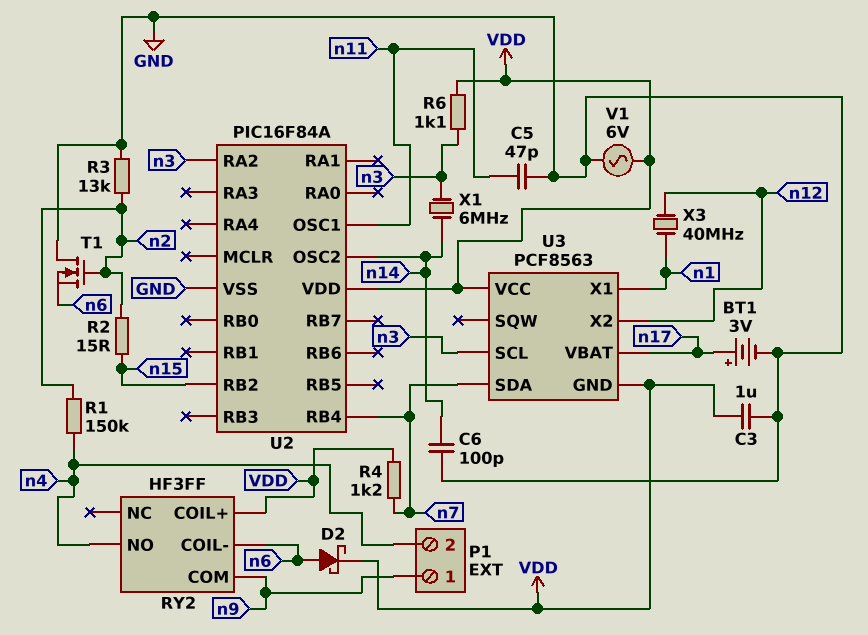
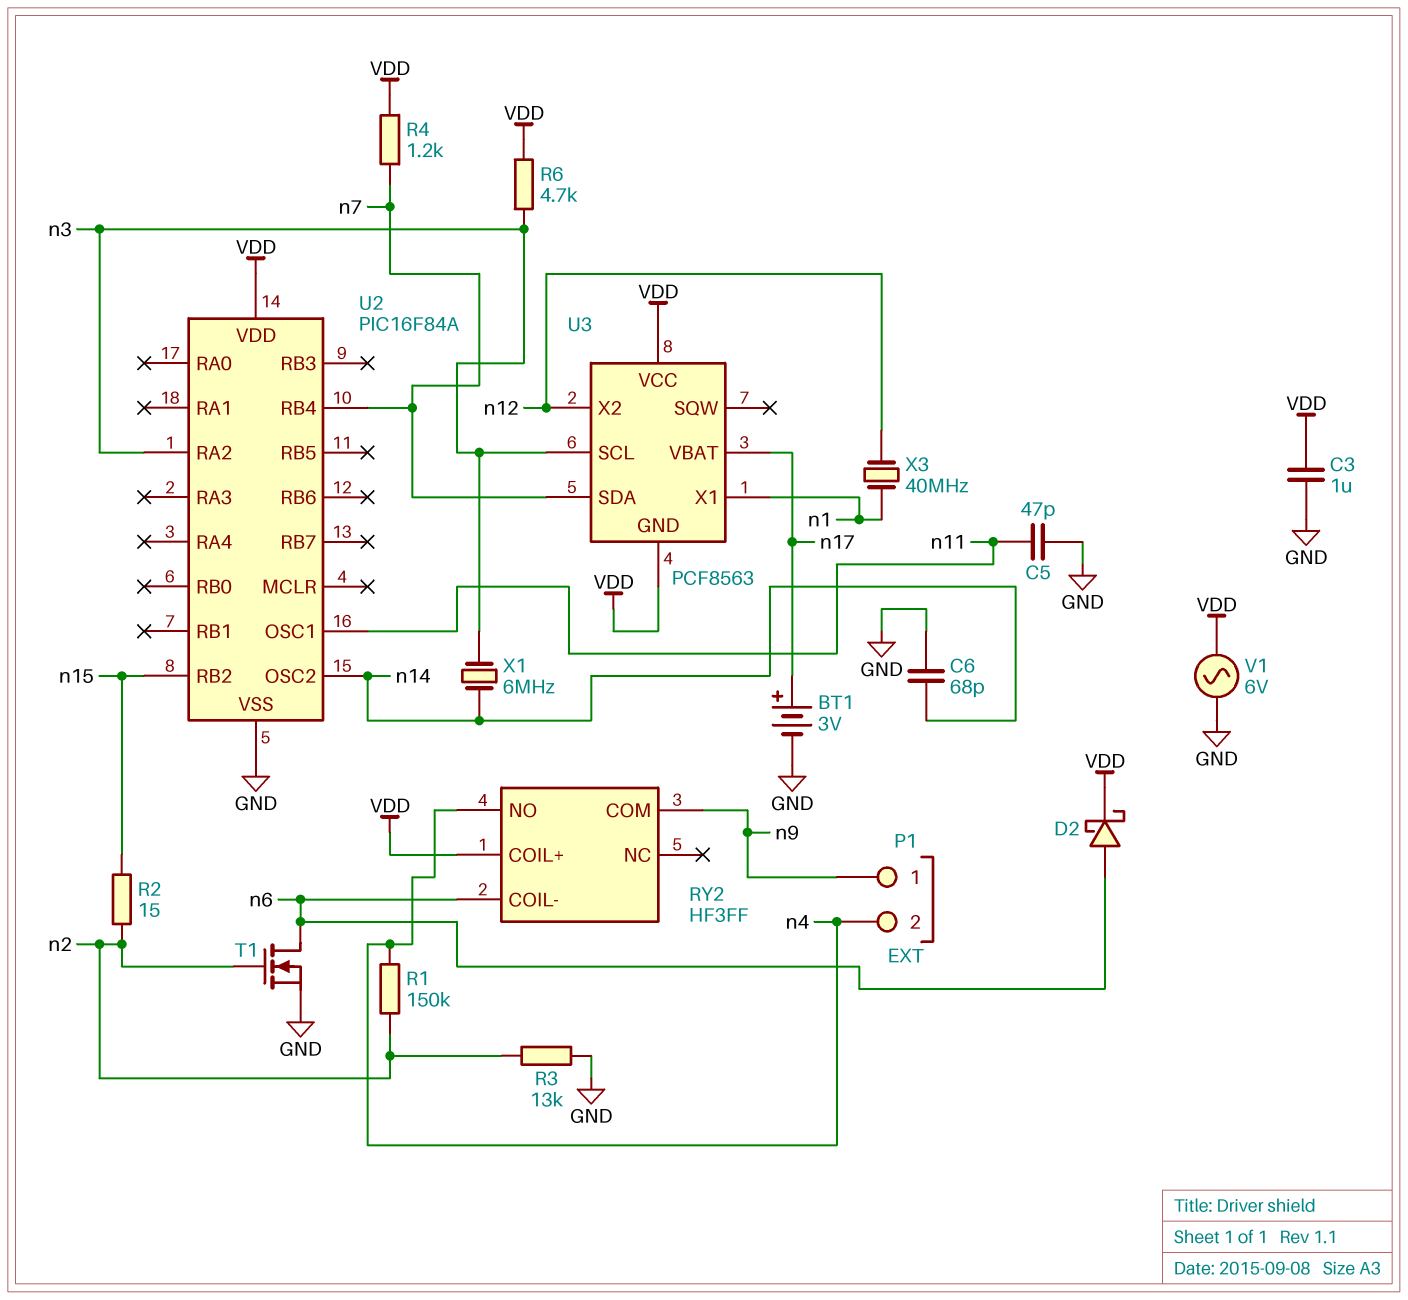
C6: 100pF (GND, n14) -> 68pF (GND, n14)
R6: 1.1k (VDD, n3) -> 4.7k (VDD, n3)
T1: NMOS (G n2, D GND, S n6) -> NMOS (G n2, D n6, S GND)

